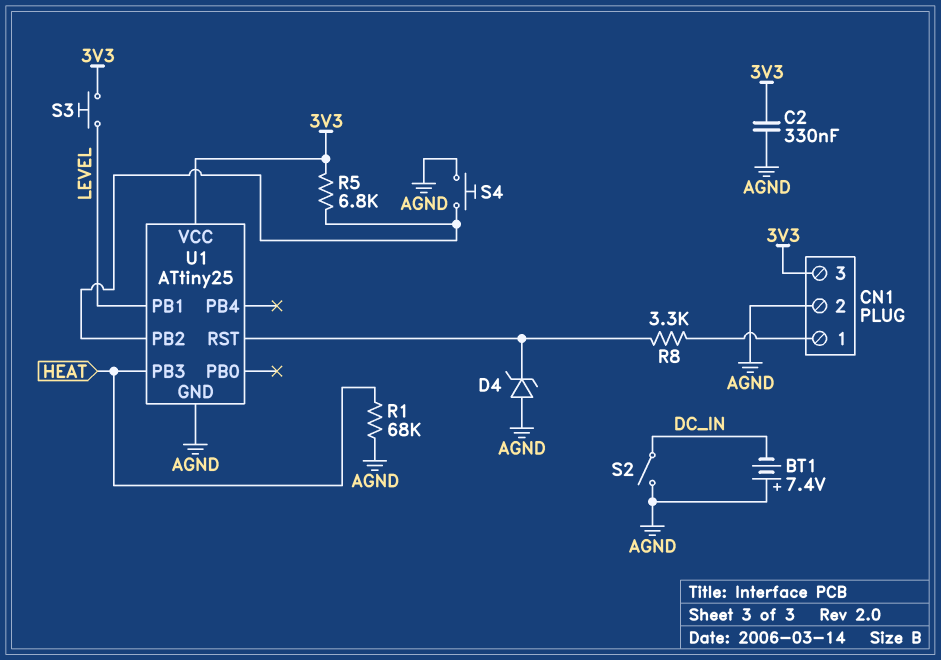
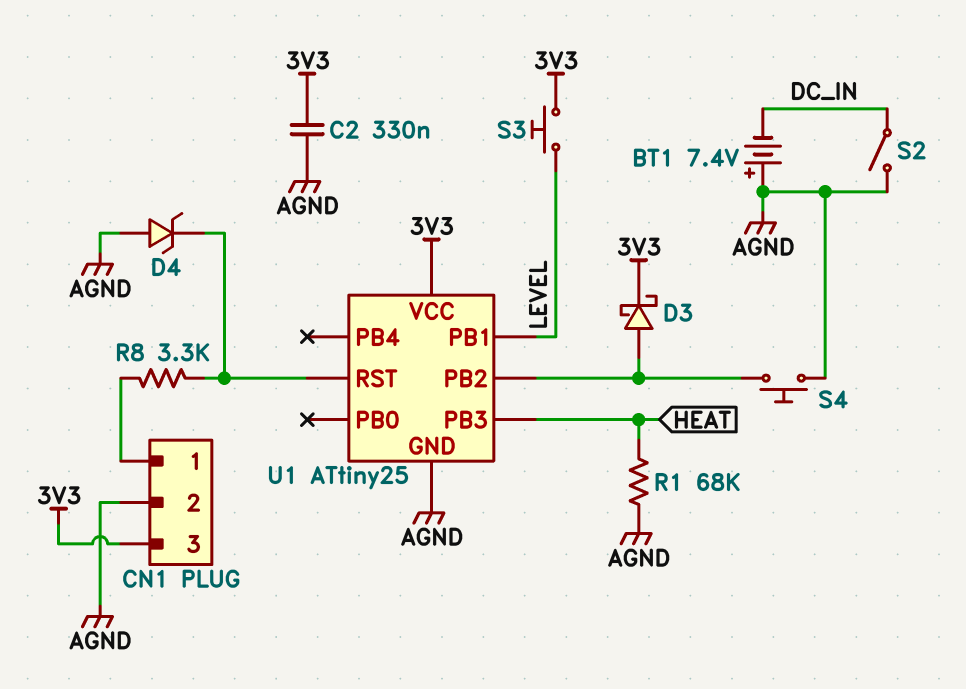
D3: none -> schottky (A U1/PB2, K 3V3)
R5: 6.8k (3V3, U1/PB2) -> none

